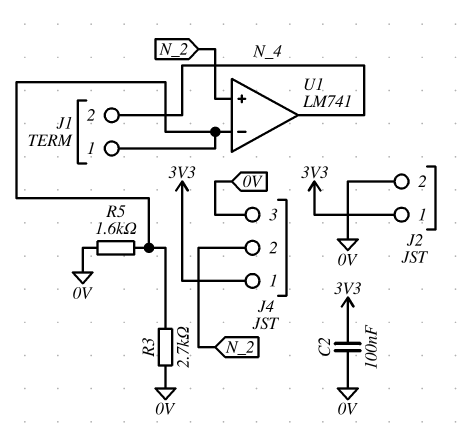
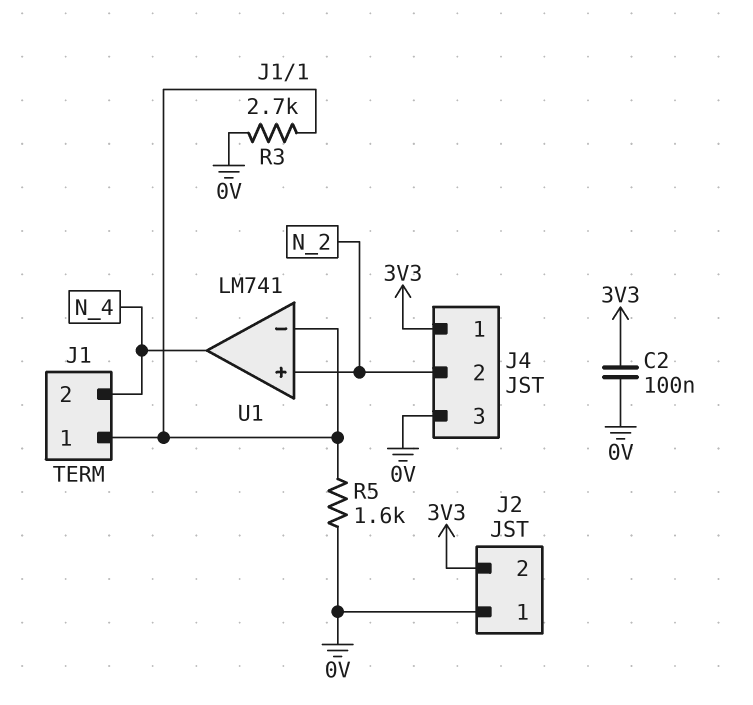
J2 pin 1: 3V3 -> 0V
J2 pin 2: 0V -> 3V3

